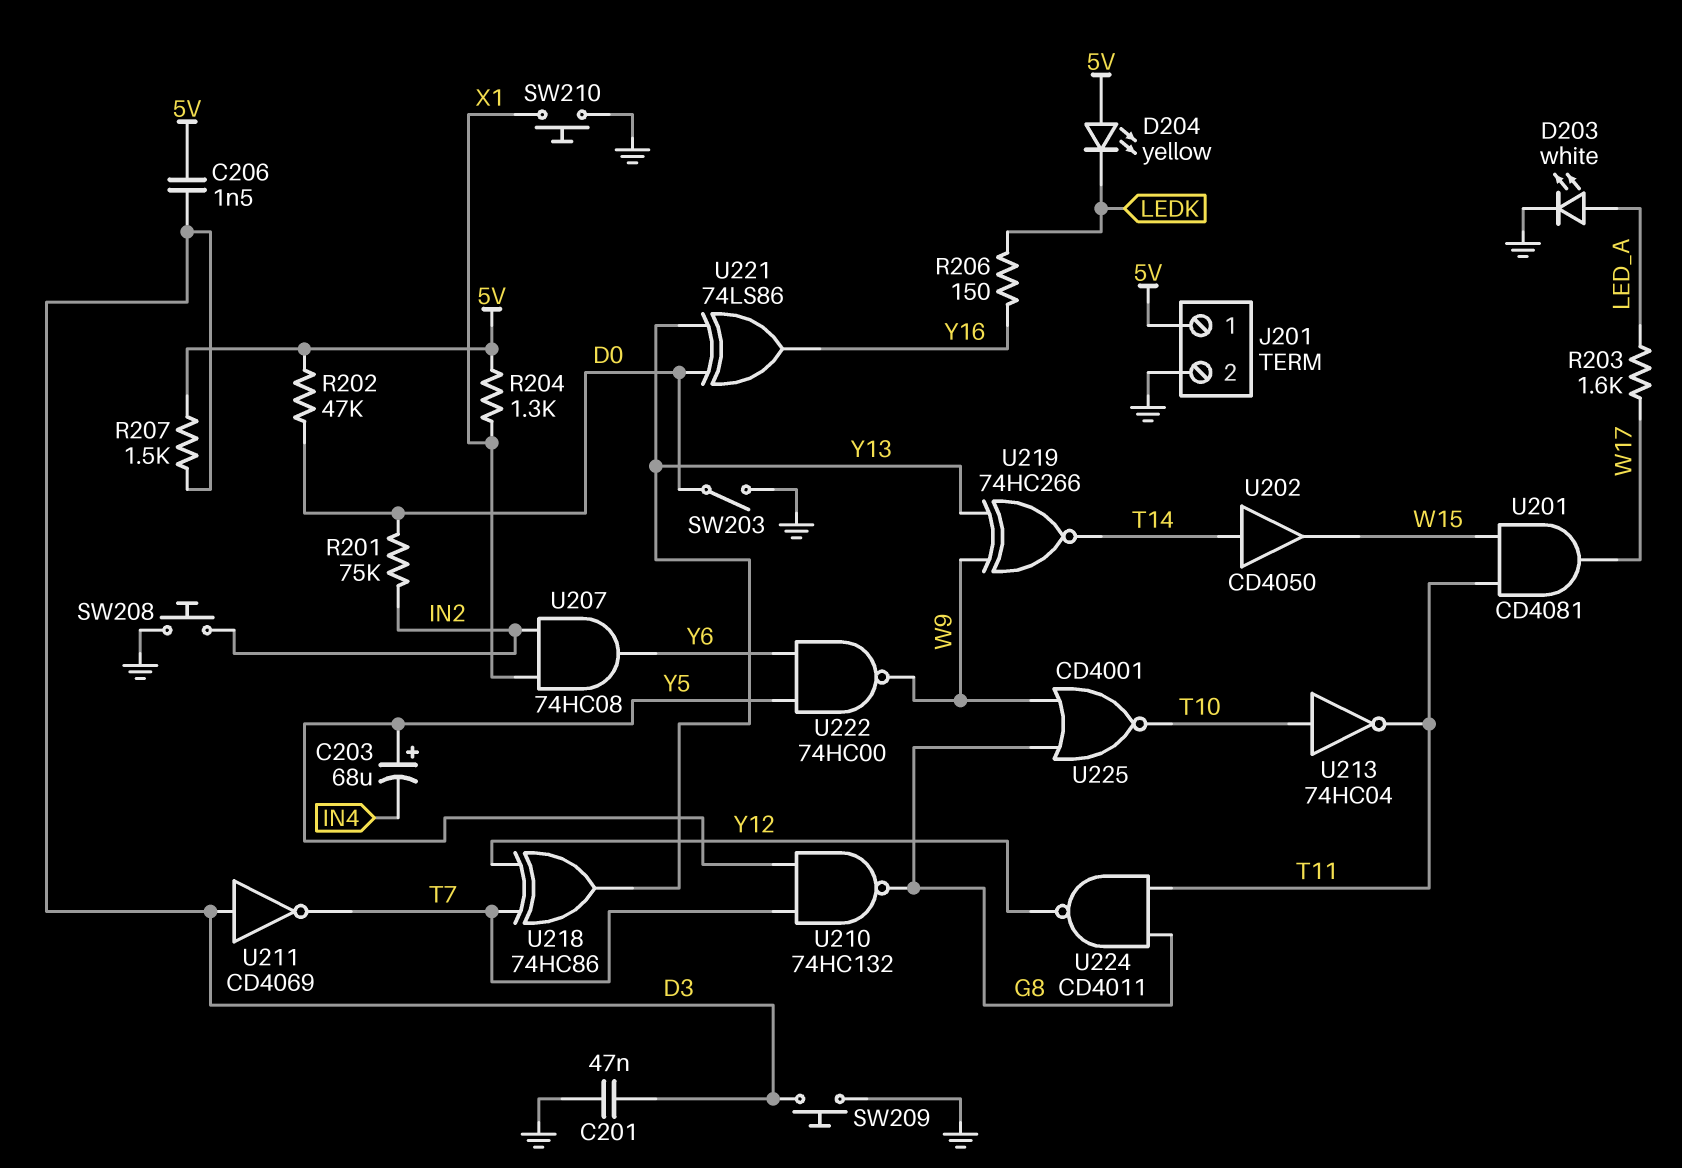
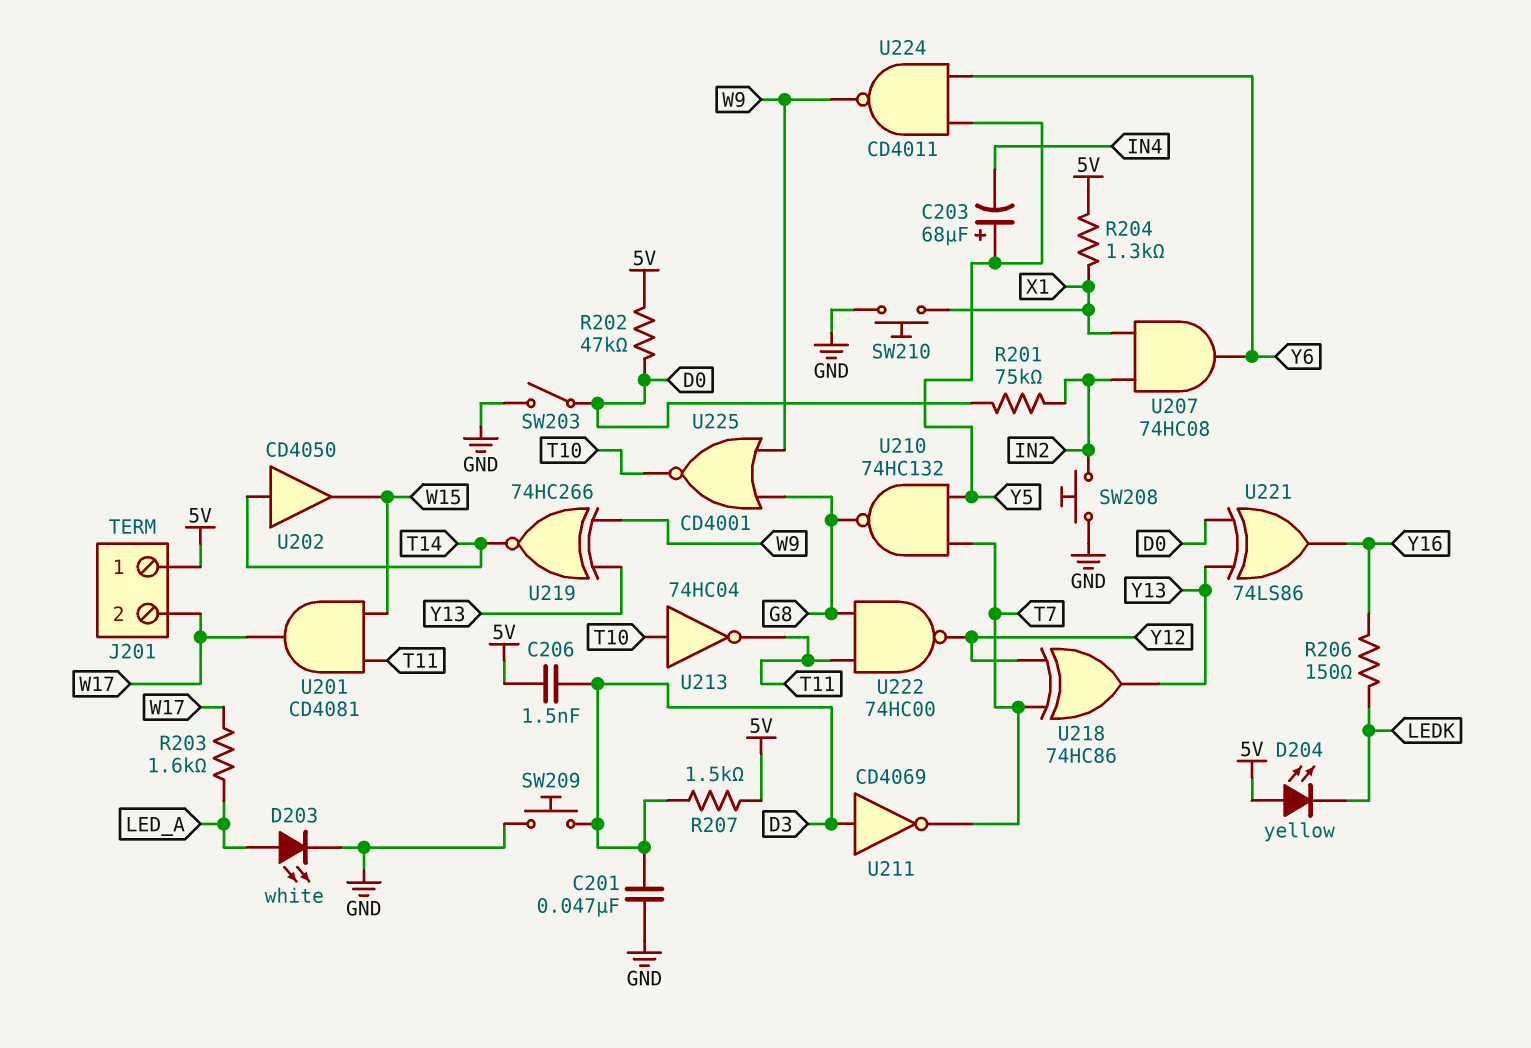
J201 pin 2: GND -> W17
U222: NAND 74HC00 (in Y5, in Y6, out W9) -> NAND 74HC00 (in G8, in T11, out Y12)
U224: NAND CD4011 (in G8, in T11, out Y12) -> NAND CD4011 (in Y5, in Y6, out W9)

